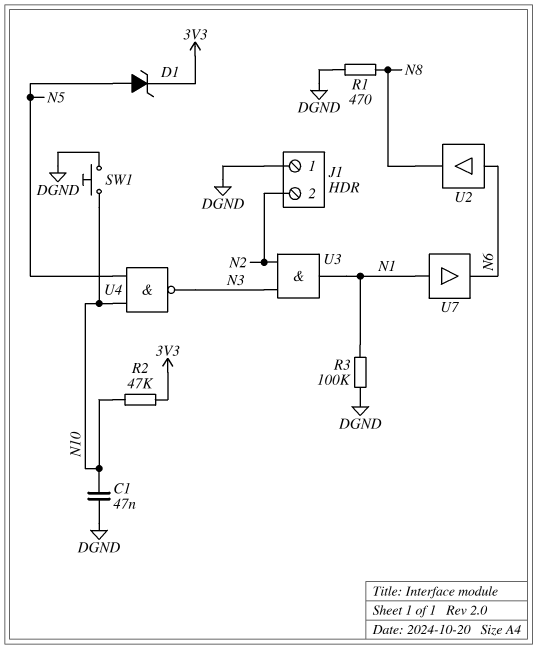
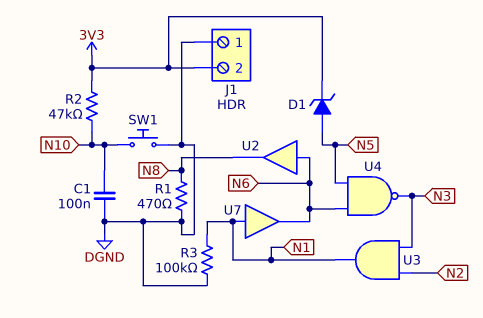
C1: 47nF (DGND, N10) -> 100nF (DGND, N10)
J1 pin 2: N2 -> 3V3
U4: NAND (in N5, in N10, out N3) -> NAND (in N5, in N6, out N3)

